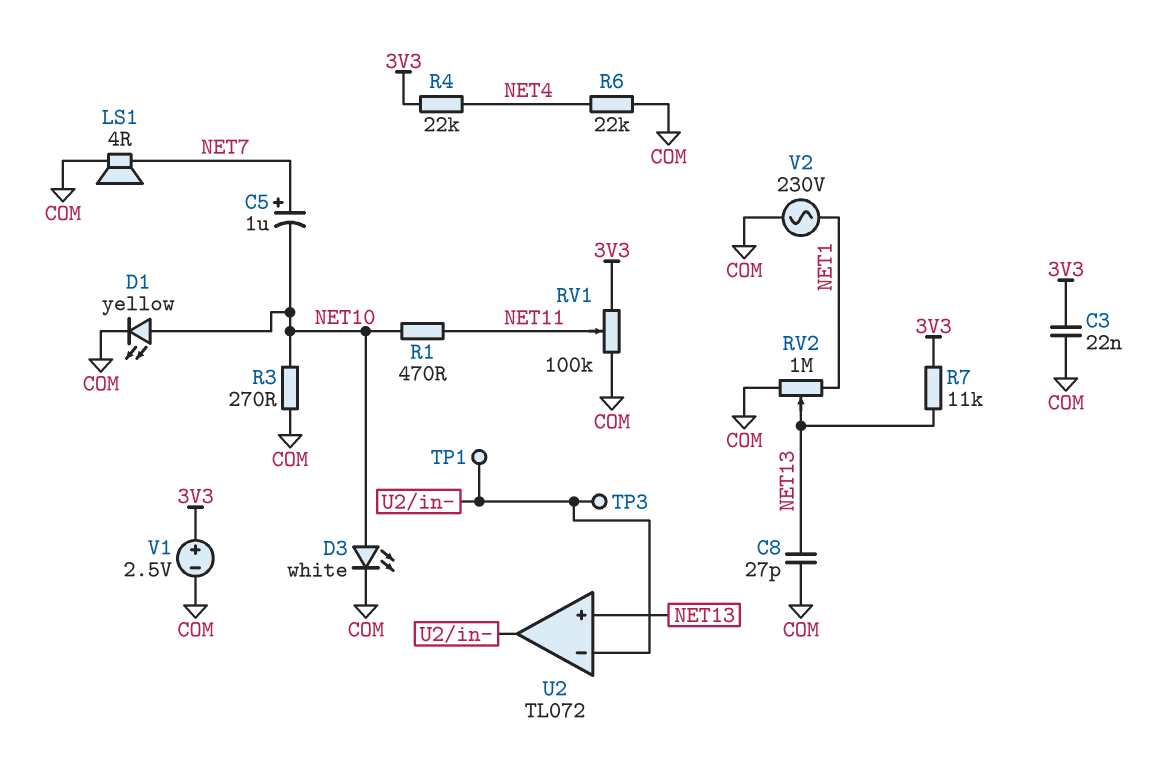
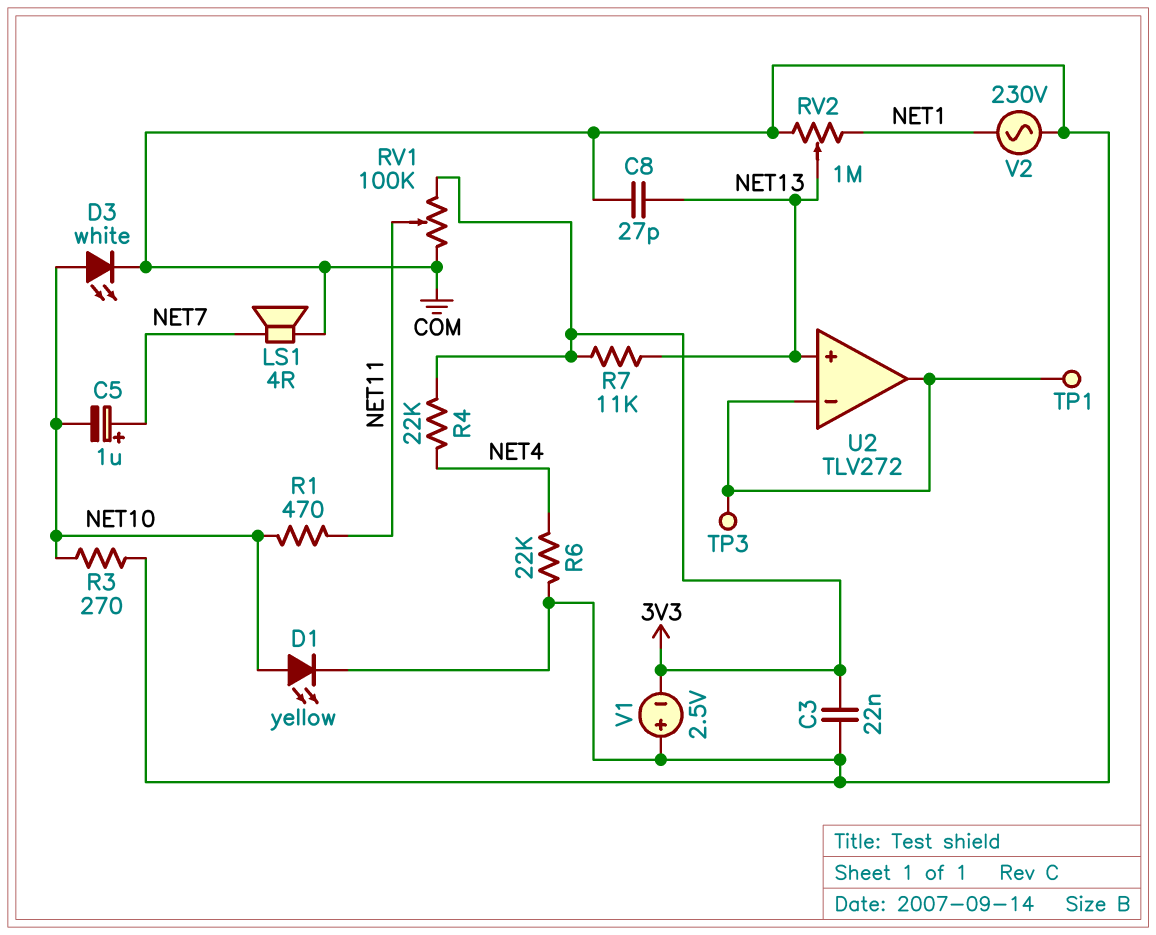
U2: TL072 -> TLV272
V1: 2.5V (plus 3V3, minus COM) -> 2.5V (plus COM, minus 3V3)

